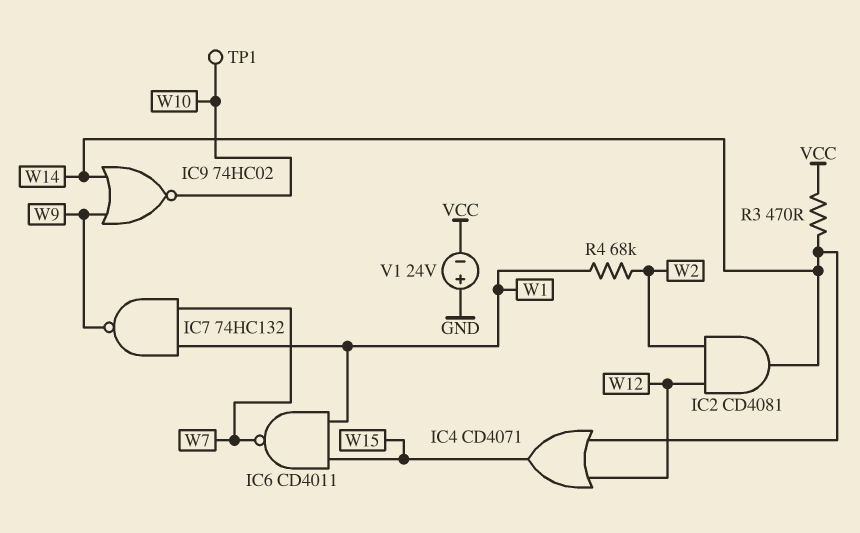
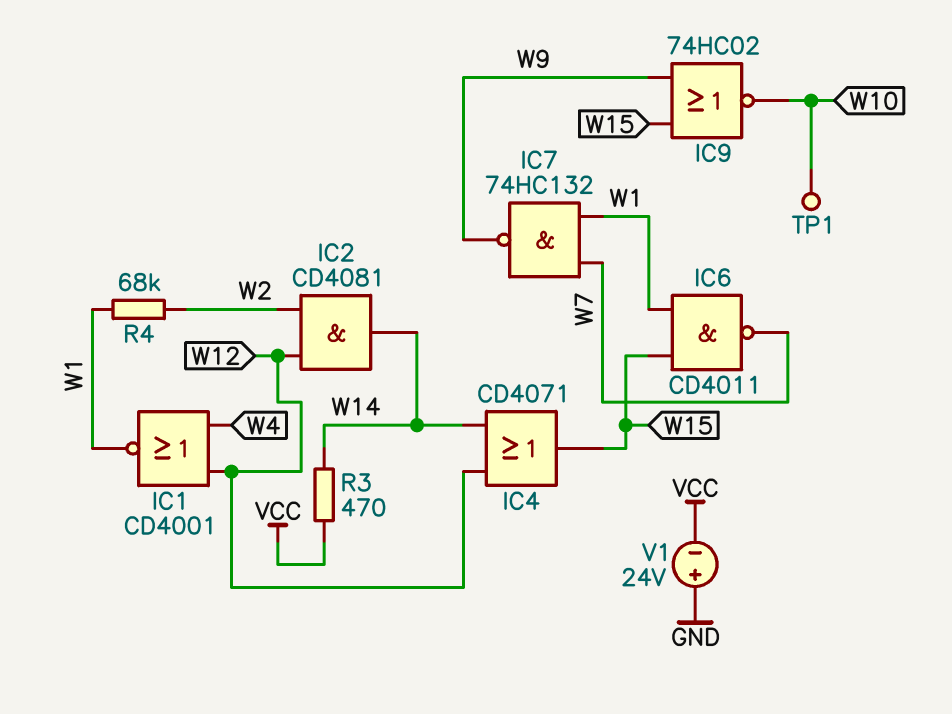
IC1: none -> NOR CD4001 (in W4, in W12, out W1)
IC9: NOR 74HC02 (in W9, in W14, out W10) -> NOR 74HC02 (in W9, in W15, out W10)

